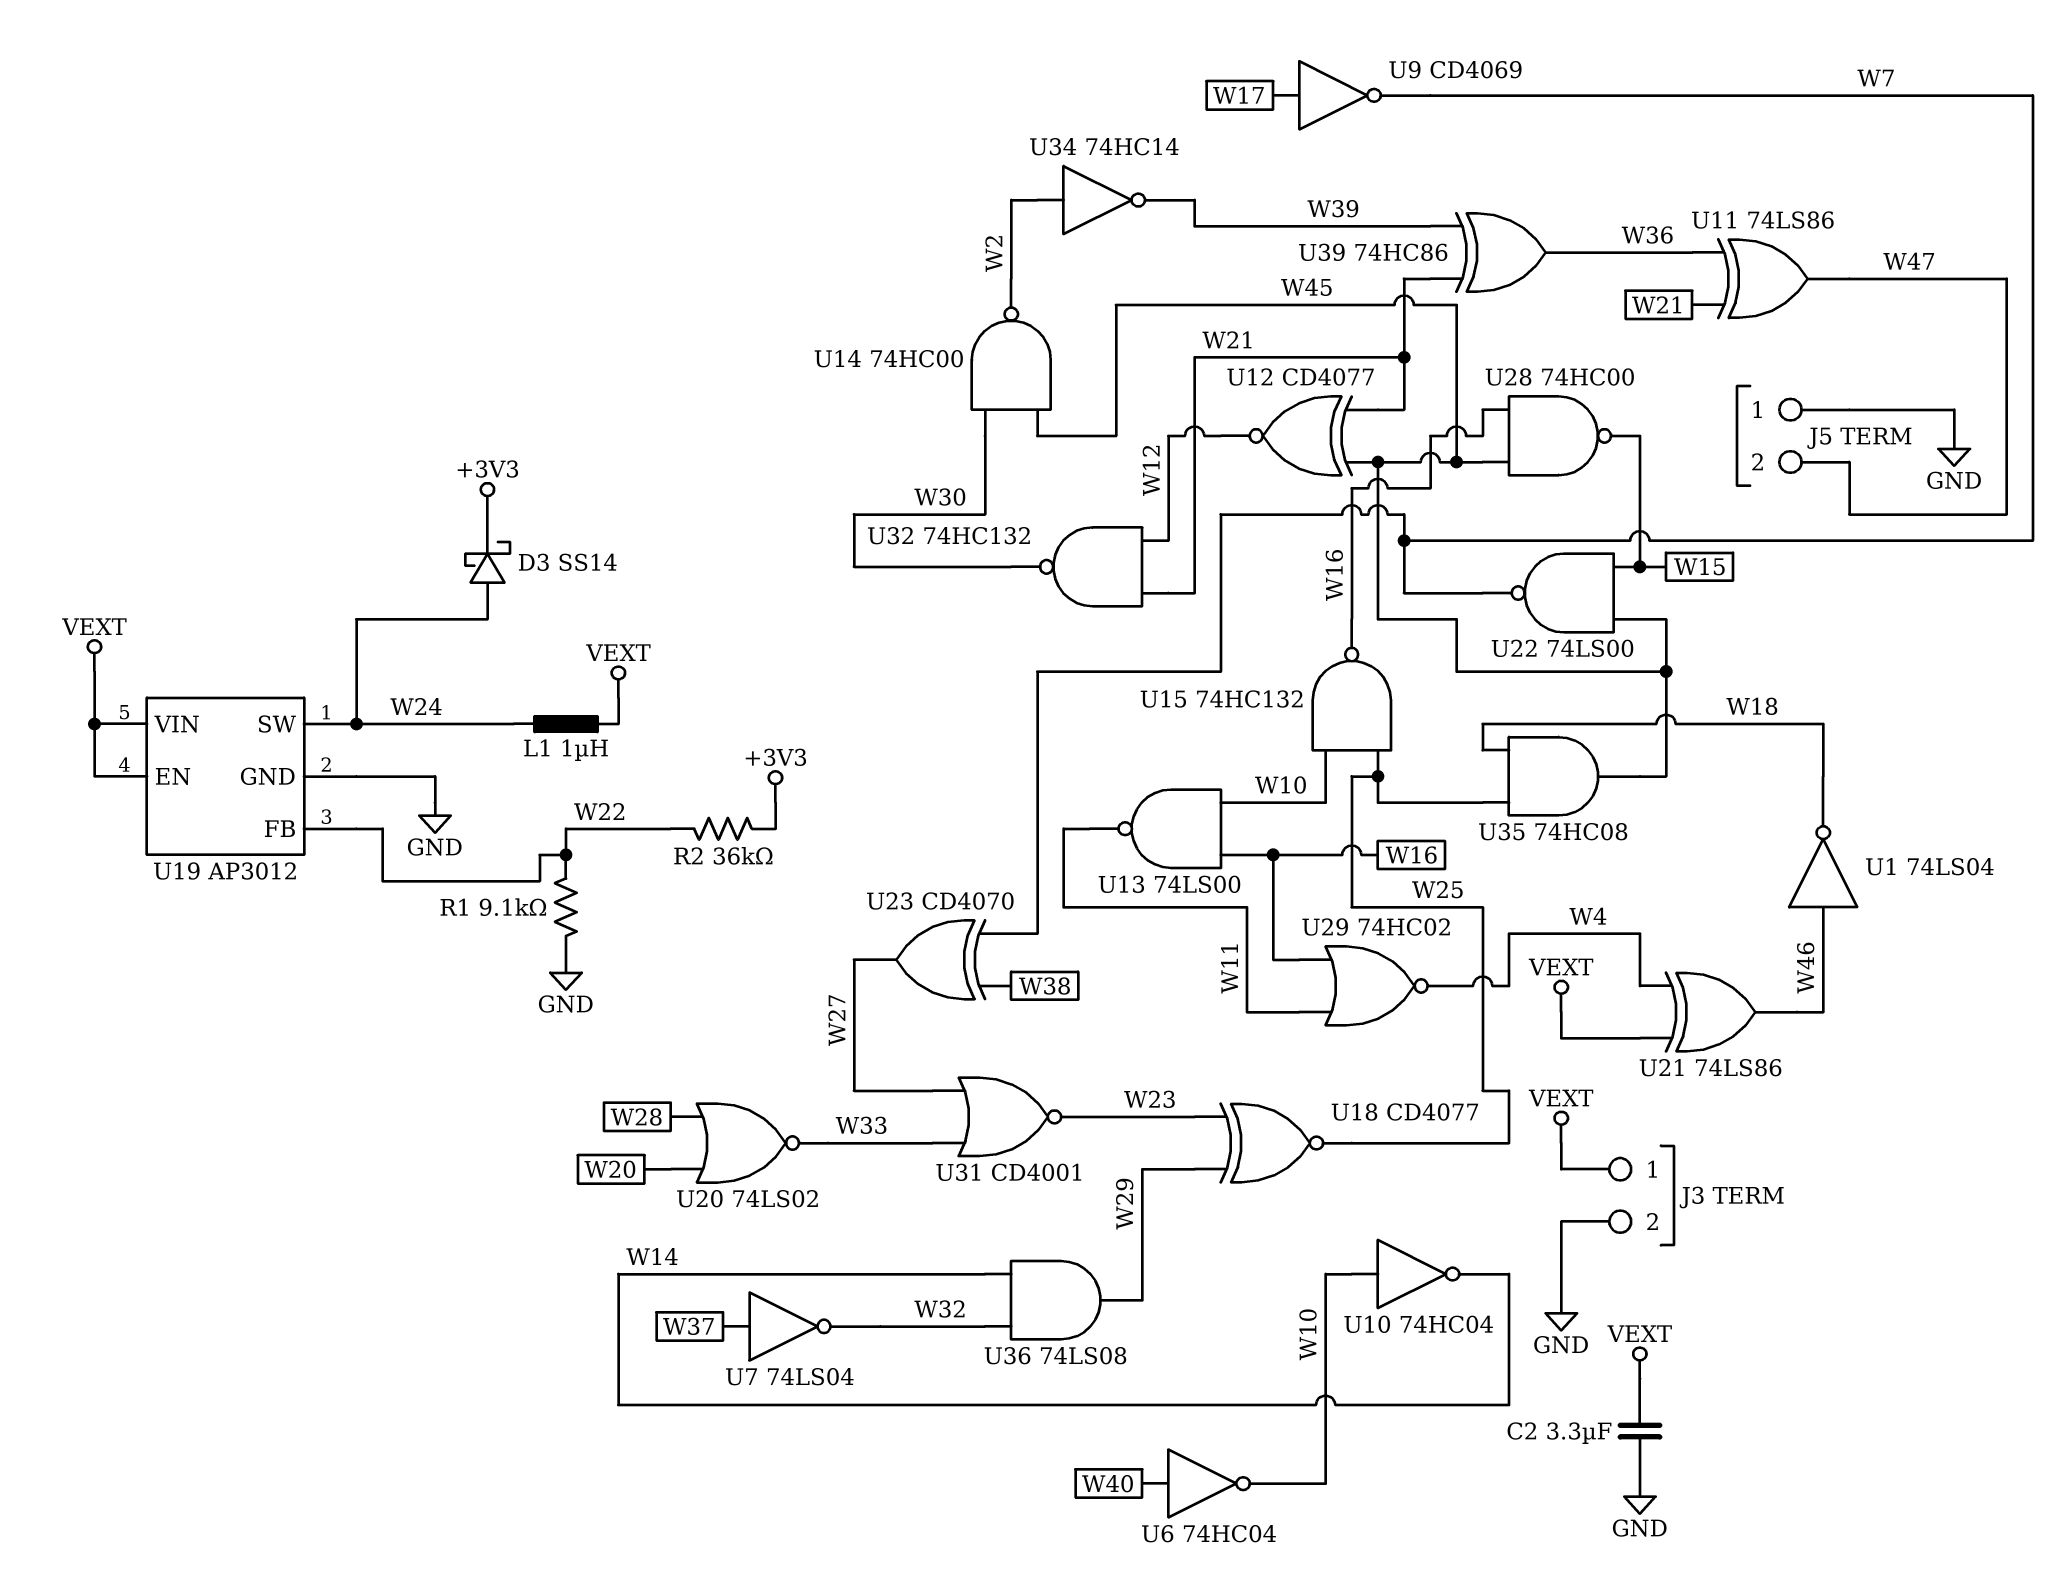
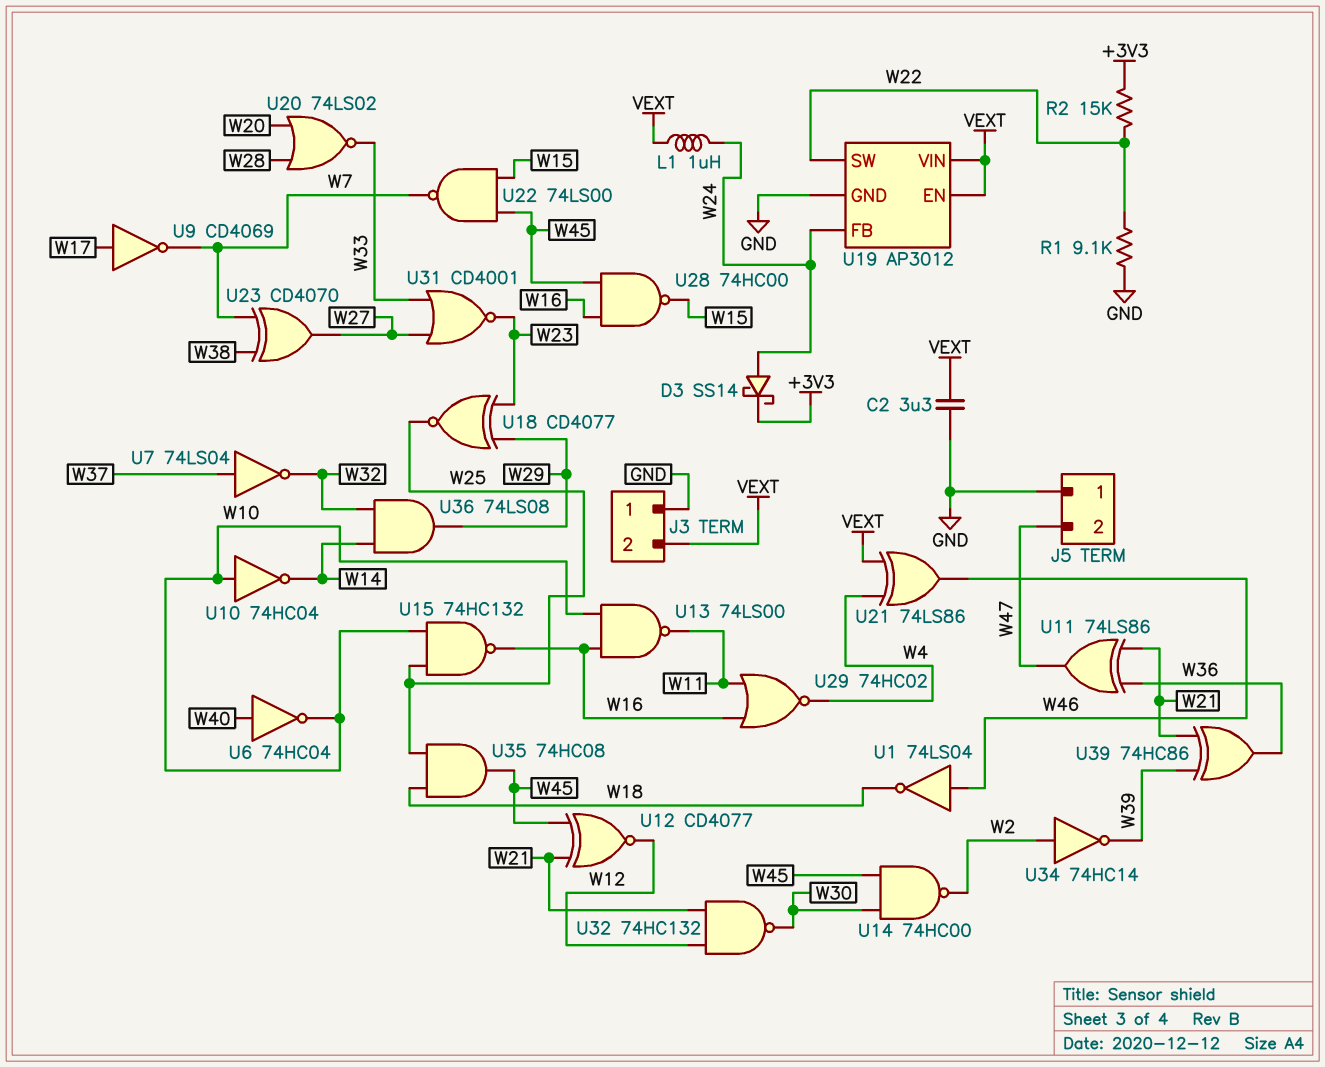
J3 pin 1: VEXT -> GND
J3 pin 2: GND -> VEXT
R2: 36k (+3V3, W22) -> 15k (+3V3, W22)
U19 pin FB: W22 -> W24
U19 pin SW: W24 -> W22

